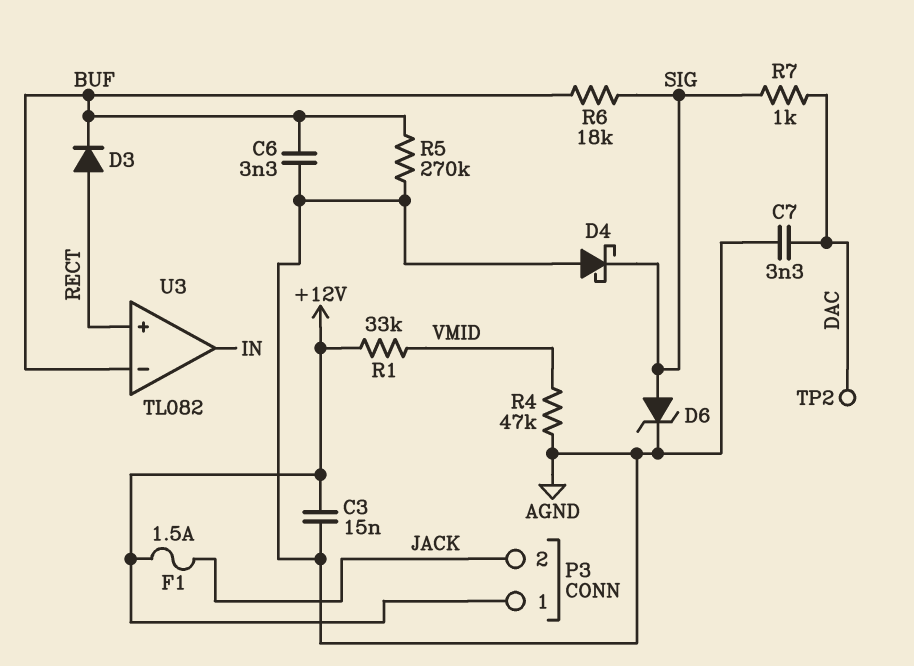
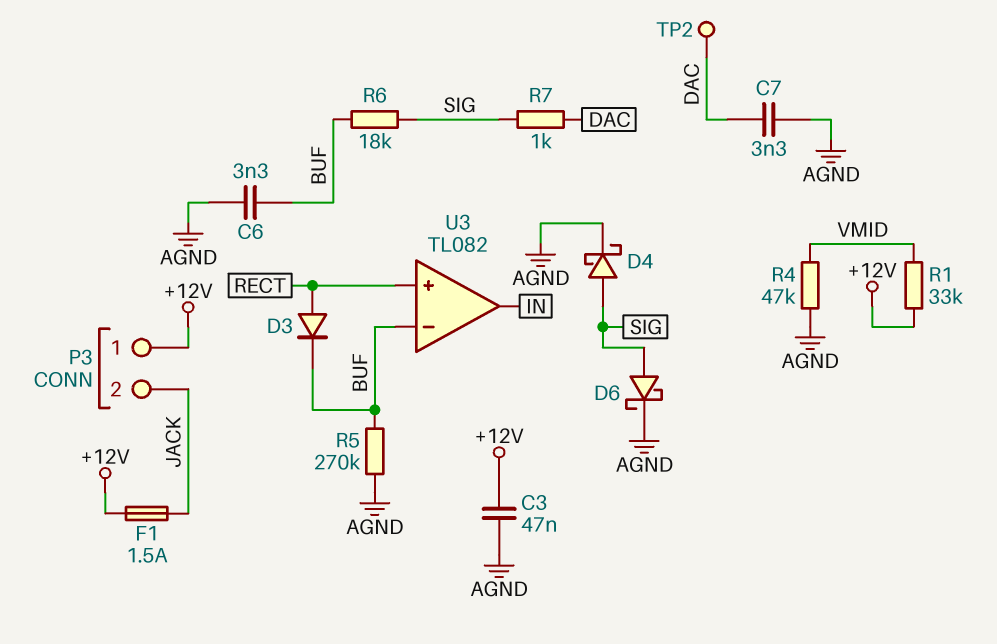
C3: 15nF (+12V, AGND) -> 47nF (+12V, AGND)
D4: schottky (A AGND, K SIG) -> schottky (A SIG, K AGND)
D6: zener (A SIG, K AGND) -> schottky (A SIG, K AGND)

